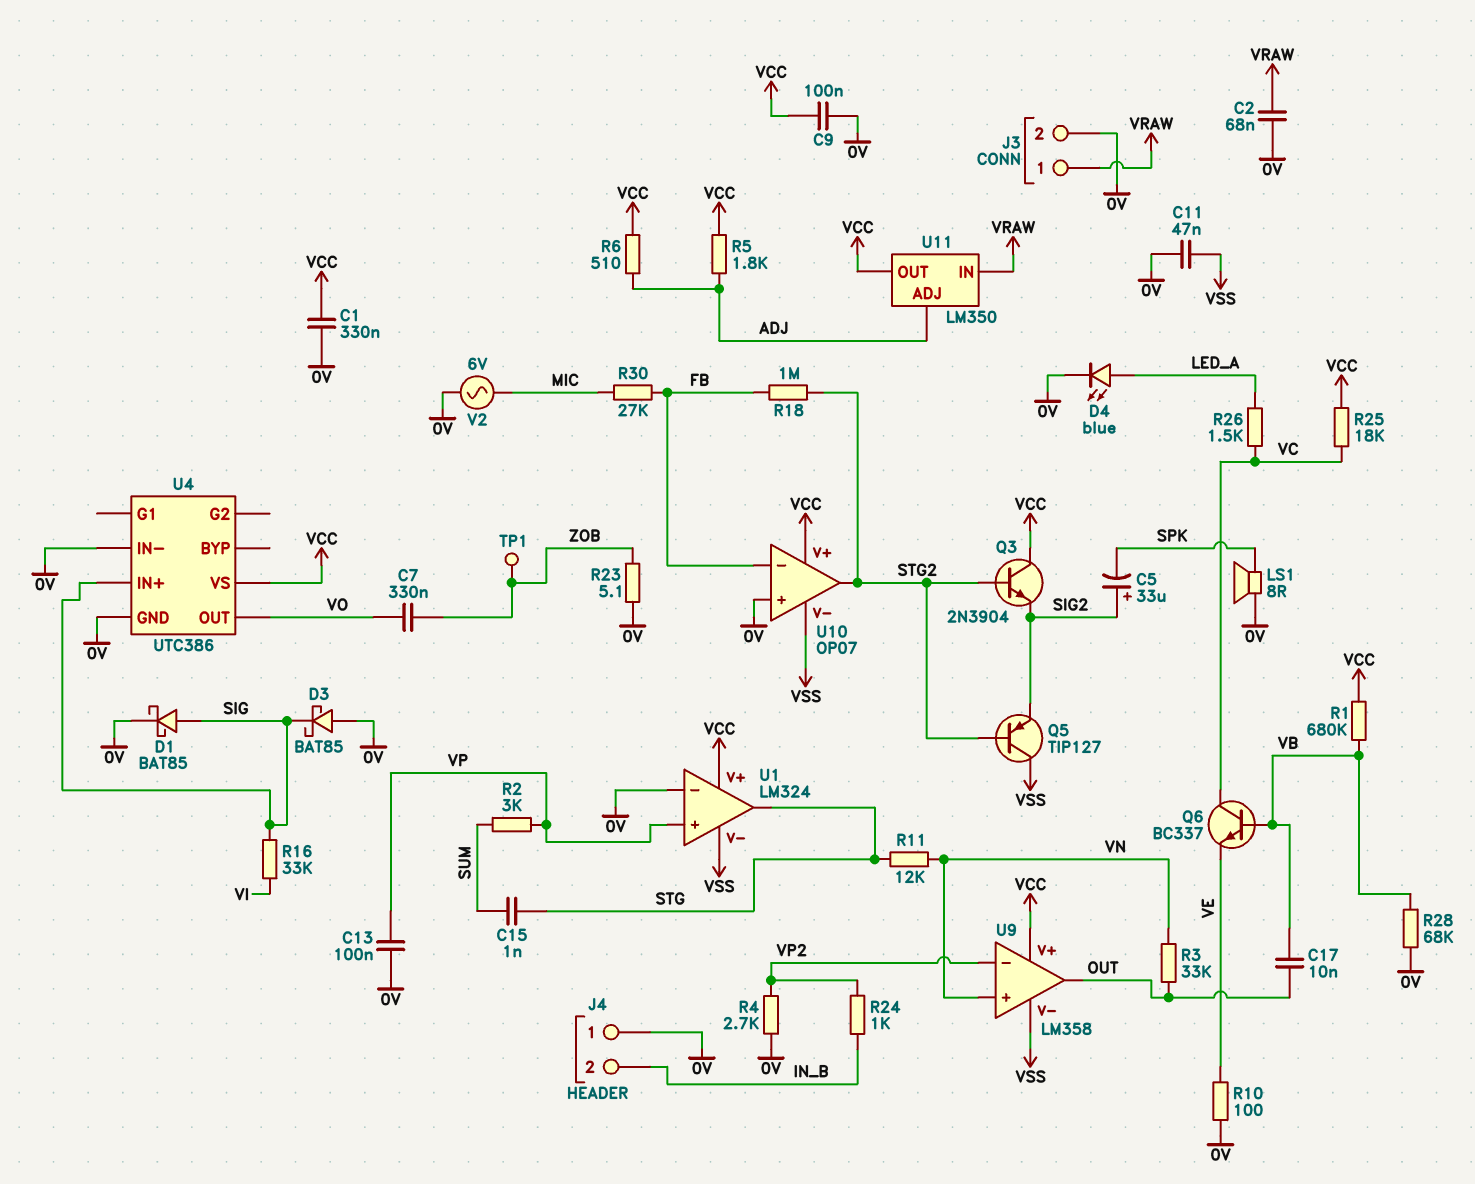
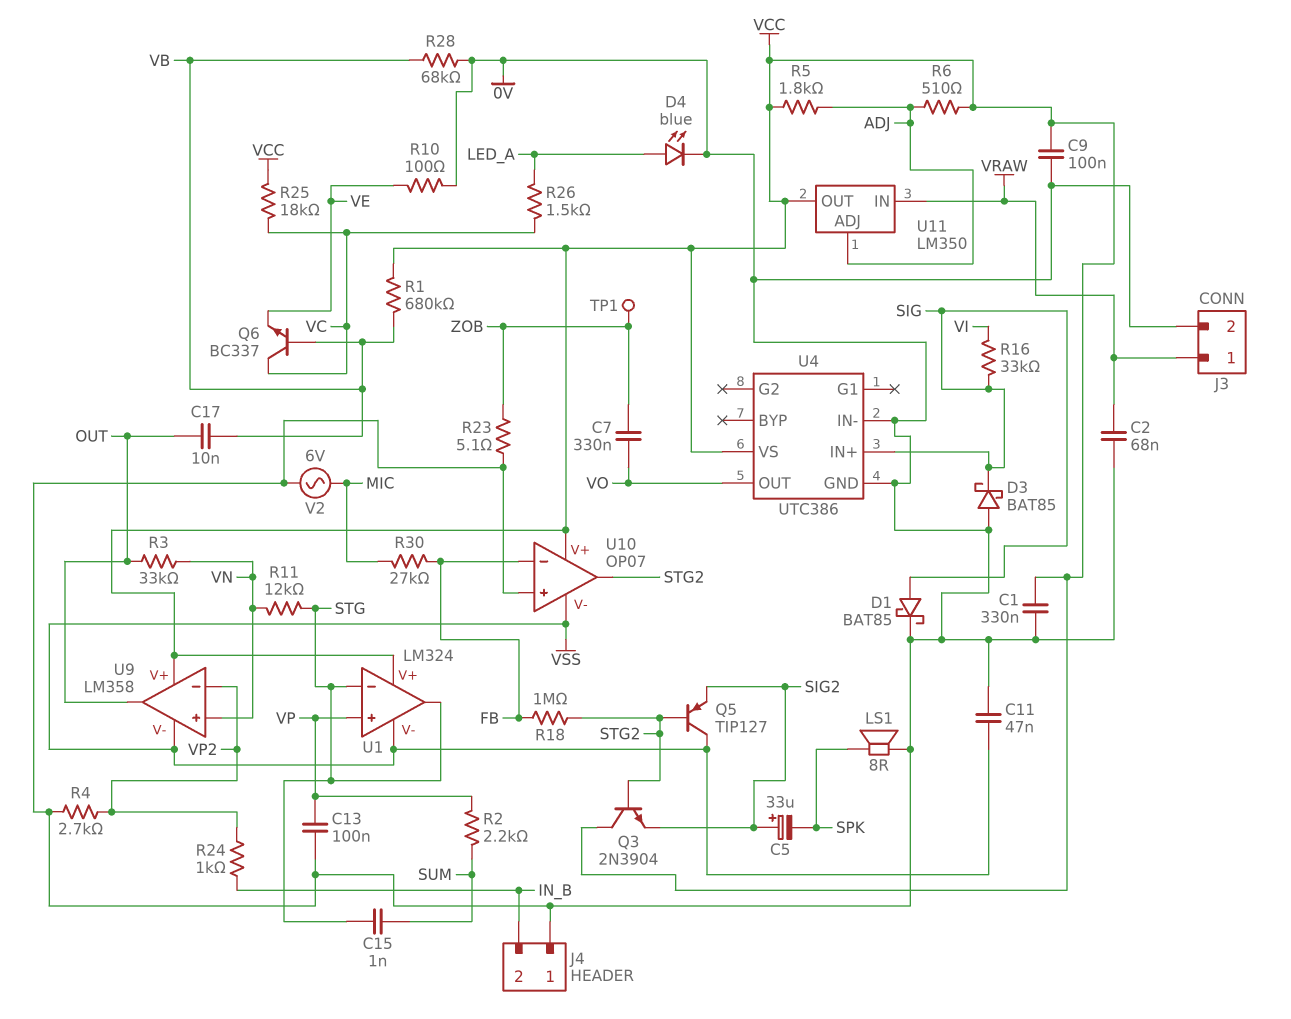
R2: 3k (SUM, VP) -> 2.2k (SUM, VP)
U1 pin in-: 0V -> STG

